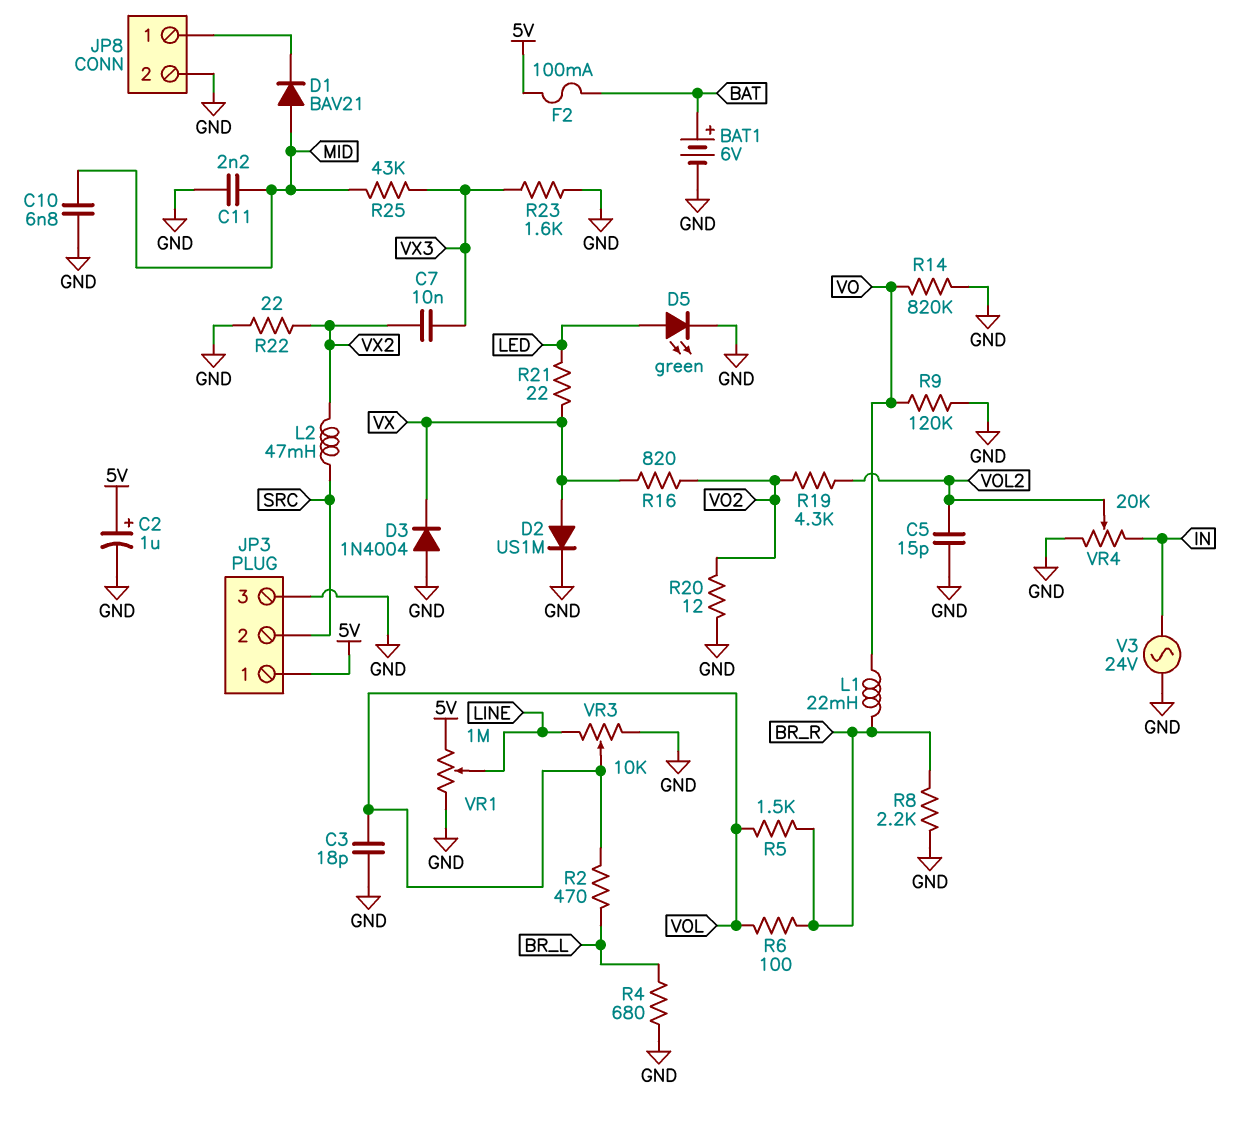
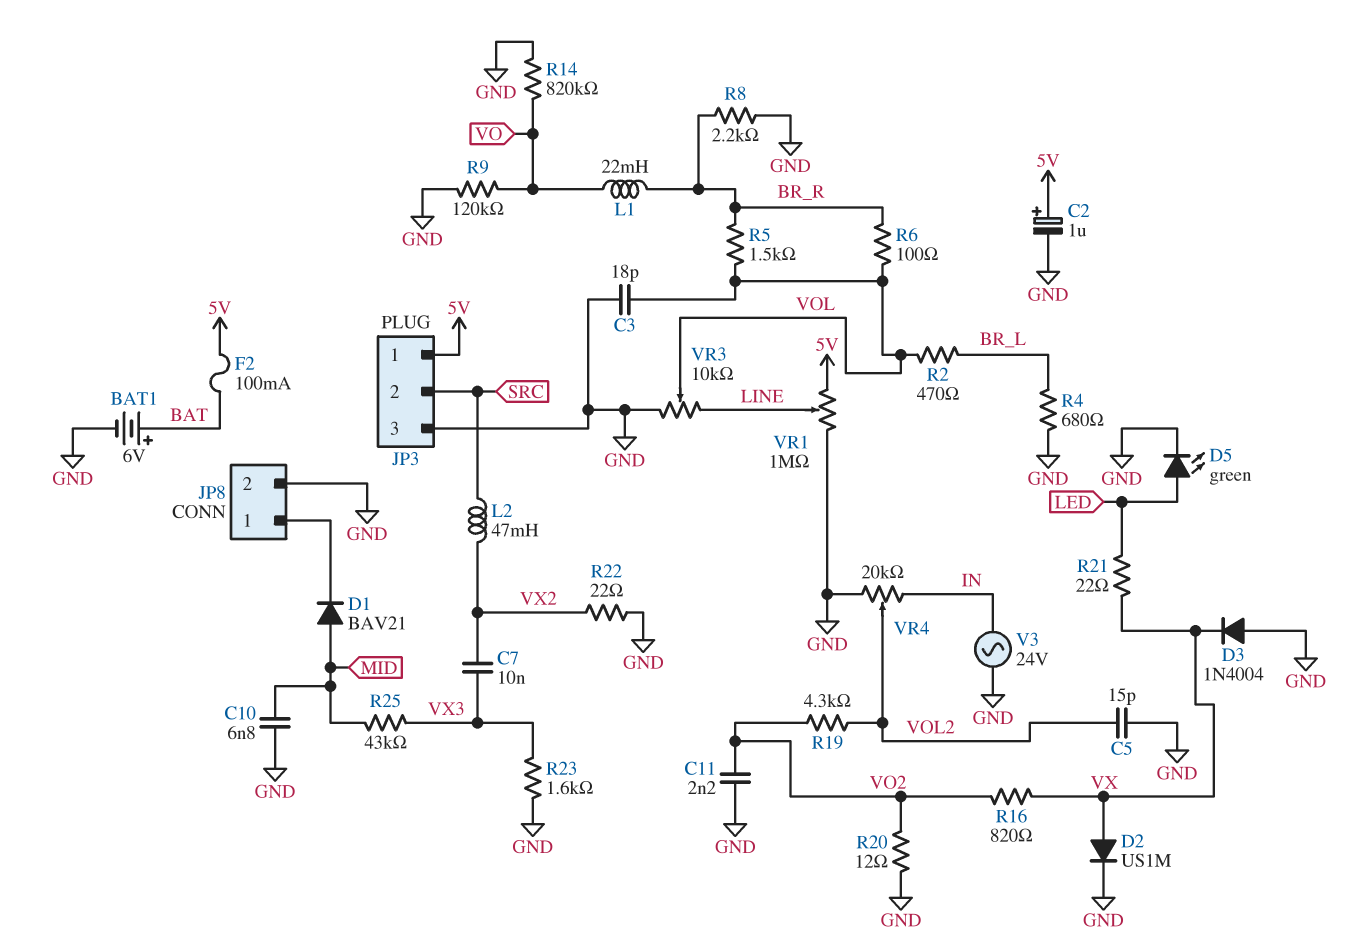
C11: 2.2nF (GND, MID) -> 2.2nF (GND, VO2)

